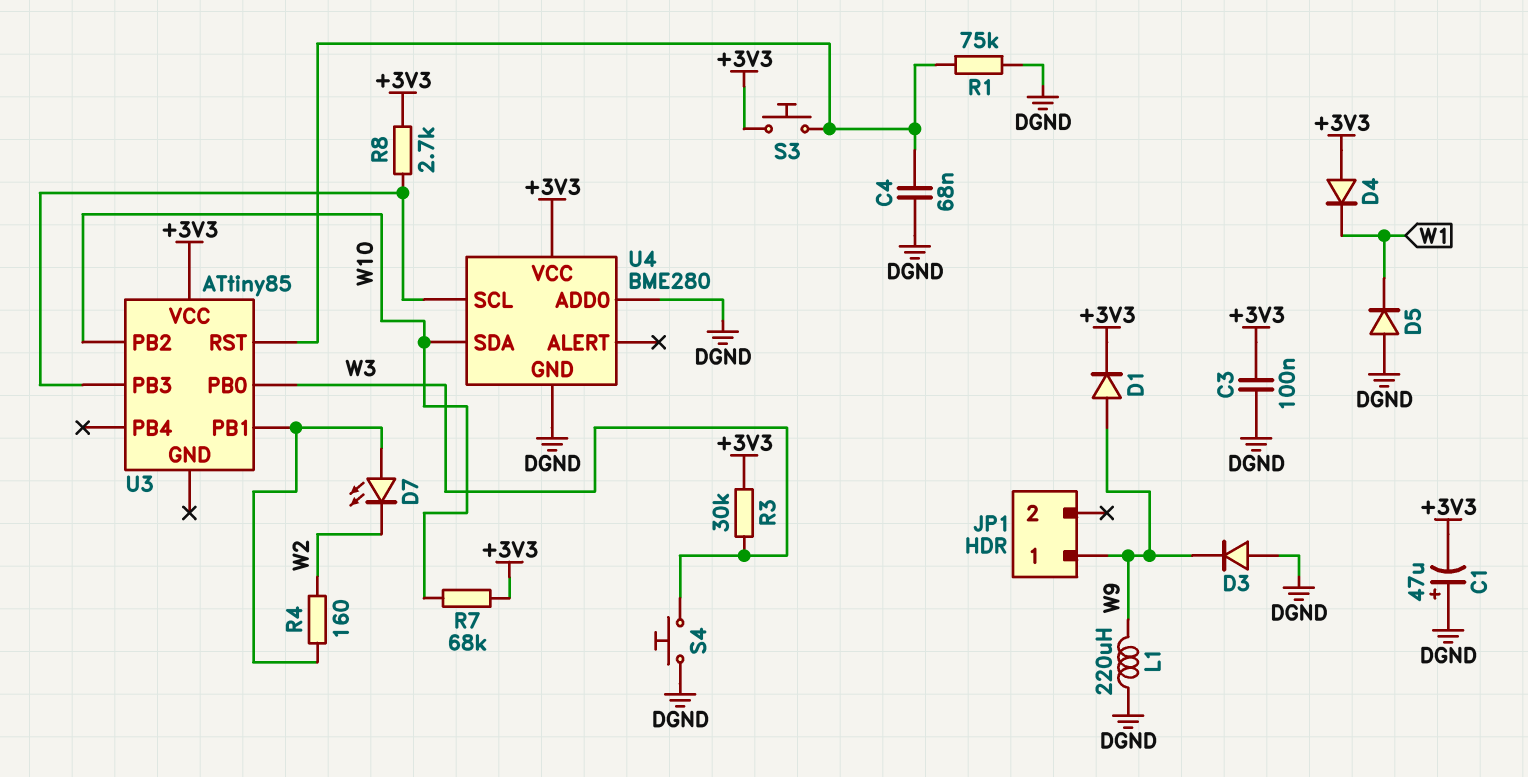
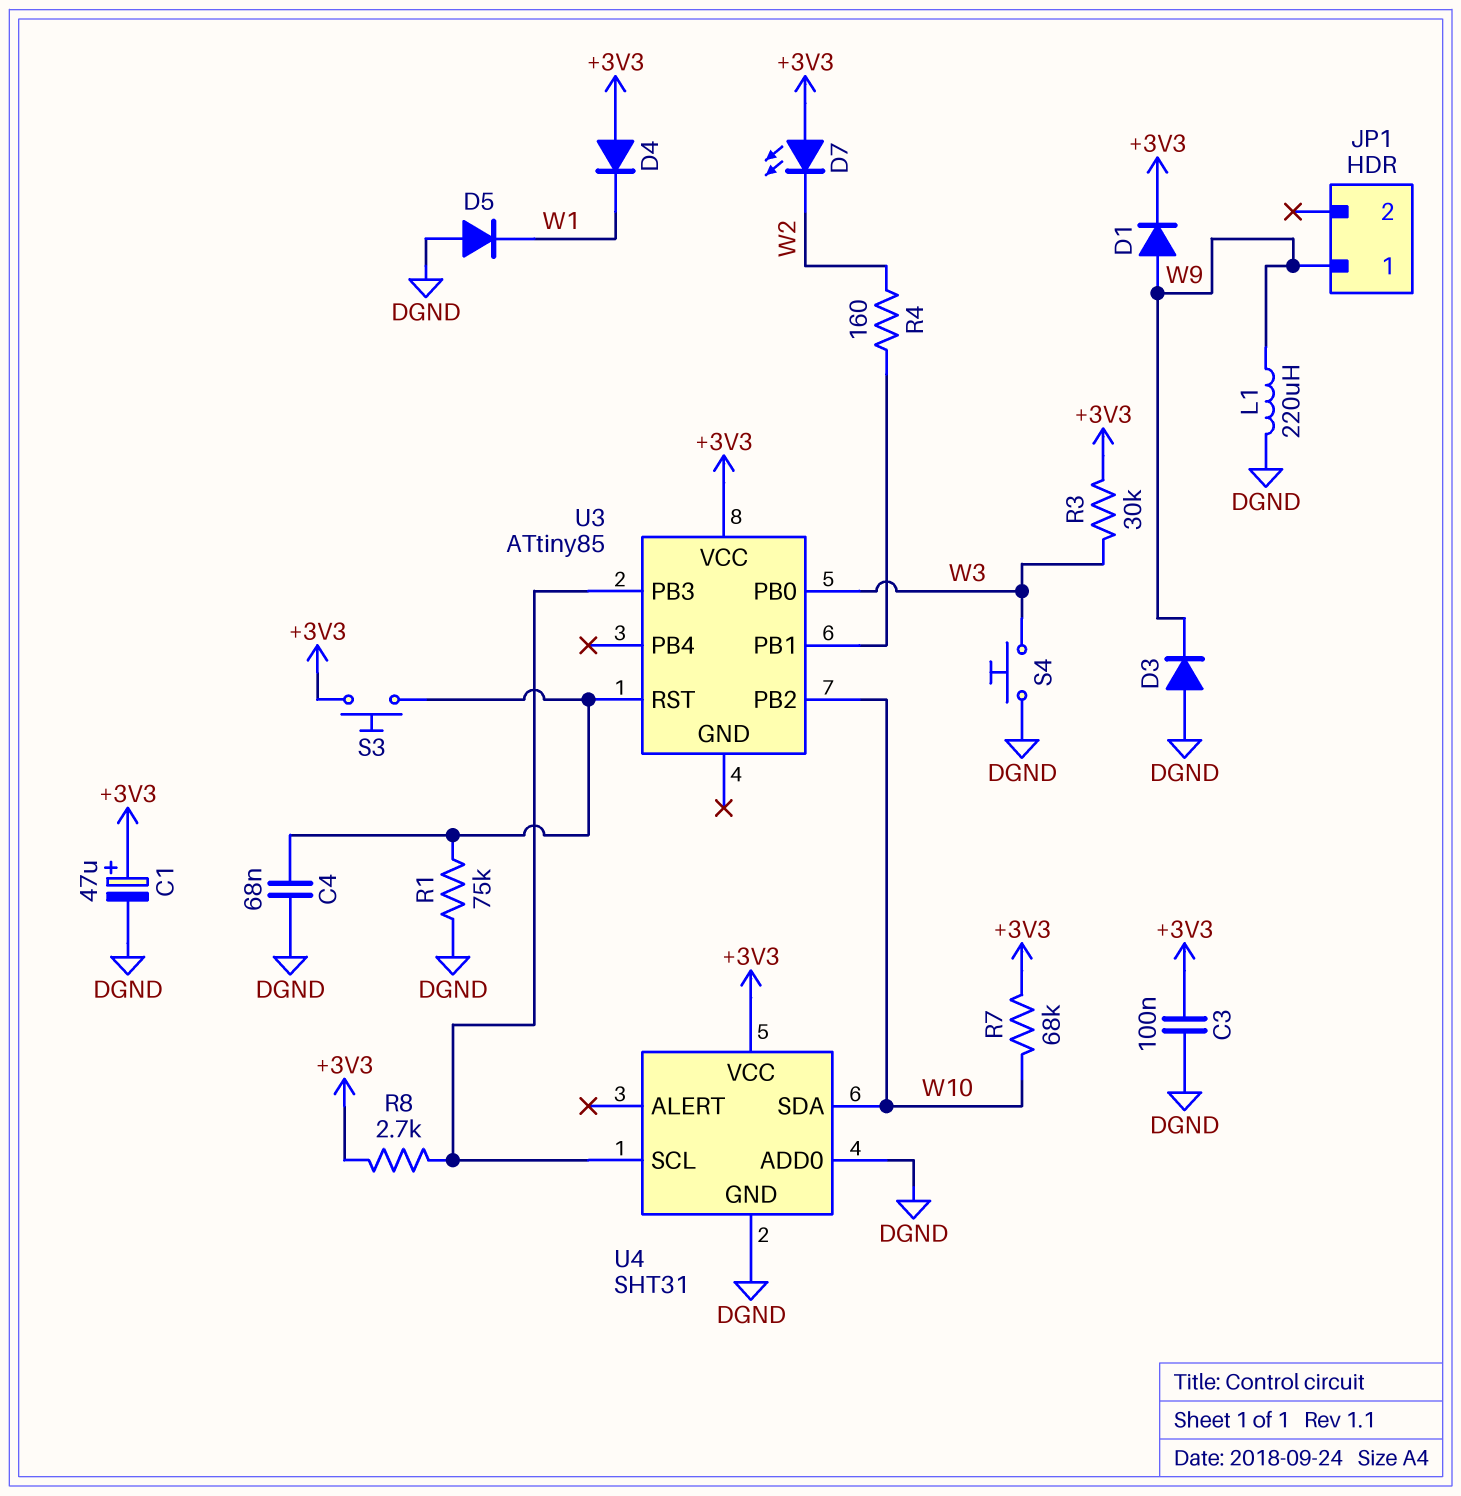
C1: 47uF (plus DGND, minus +3V3) -> 47uF (plus +3V3, minus DGND)
D7: LED (A U3/PB1, K W2) -> LED (A +3V3, K W2)
U4: BME280 -> SHT31

